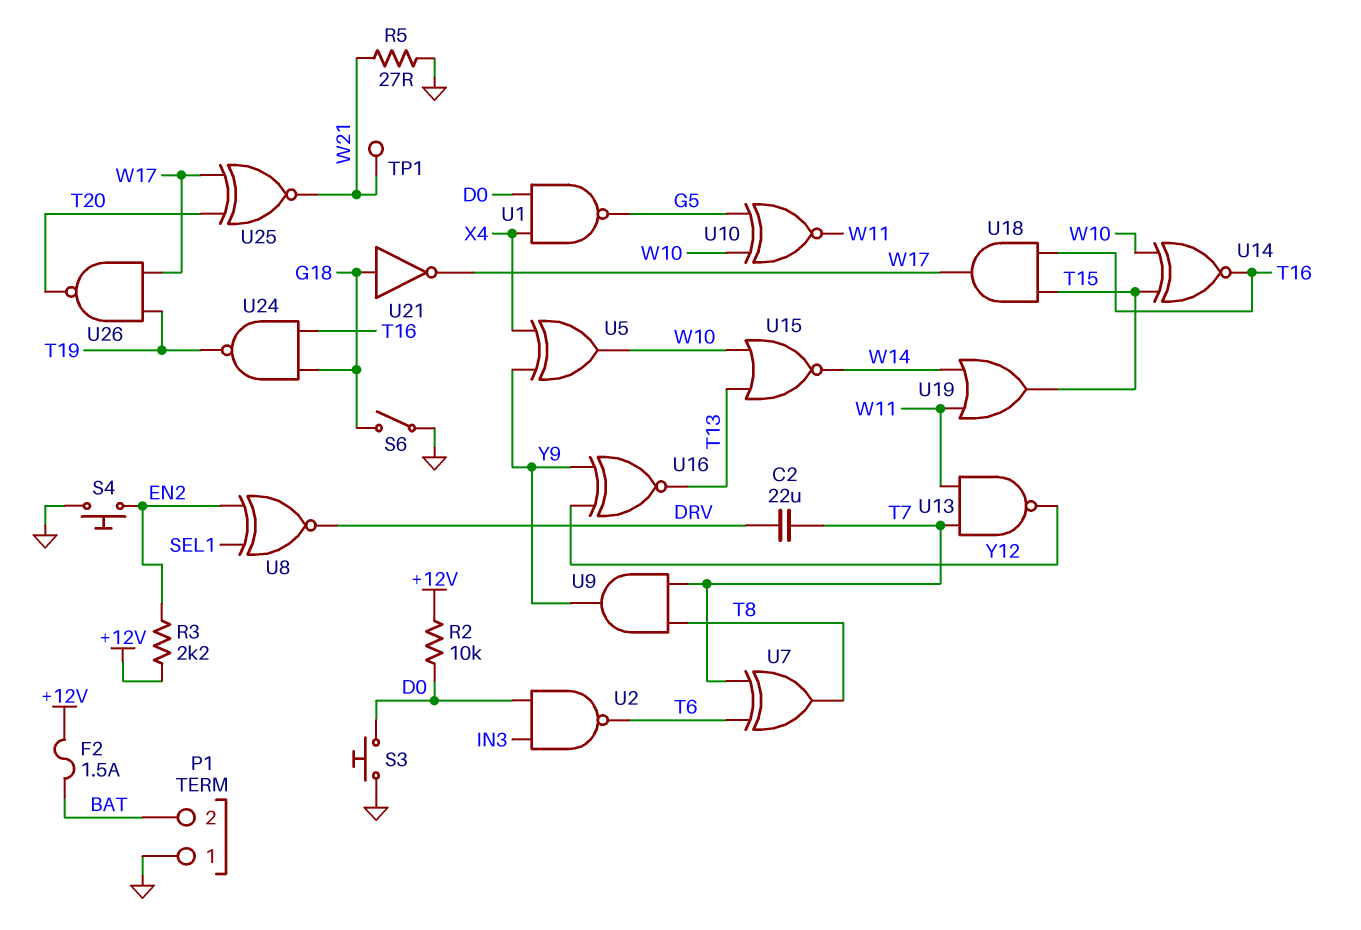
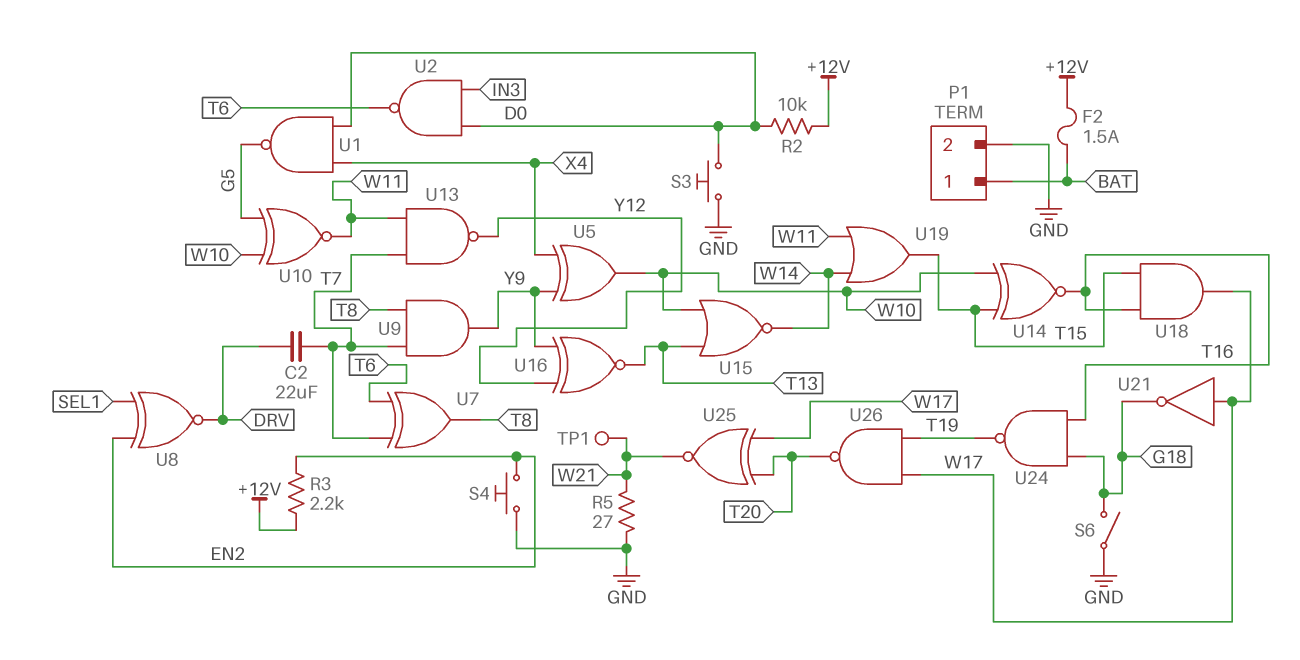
P1 pin 1: GND -> BAT
P1 pin 2: BAT -> GND
U21: NOT (in G18, out W17) -> NOT (in W17, out G18)

